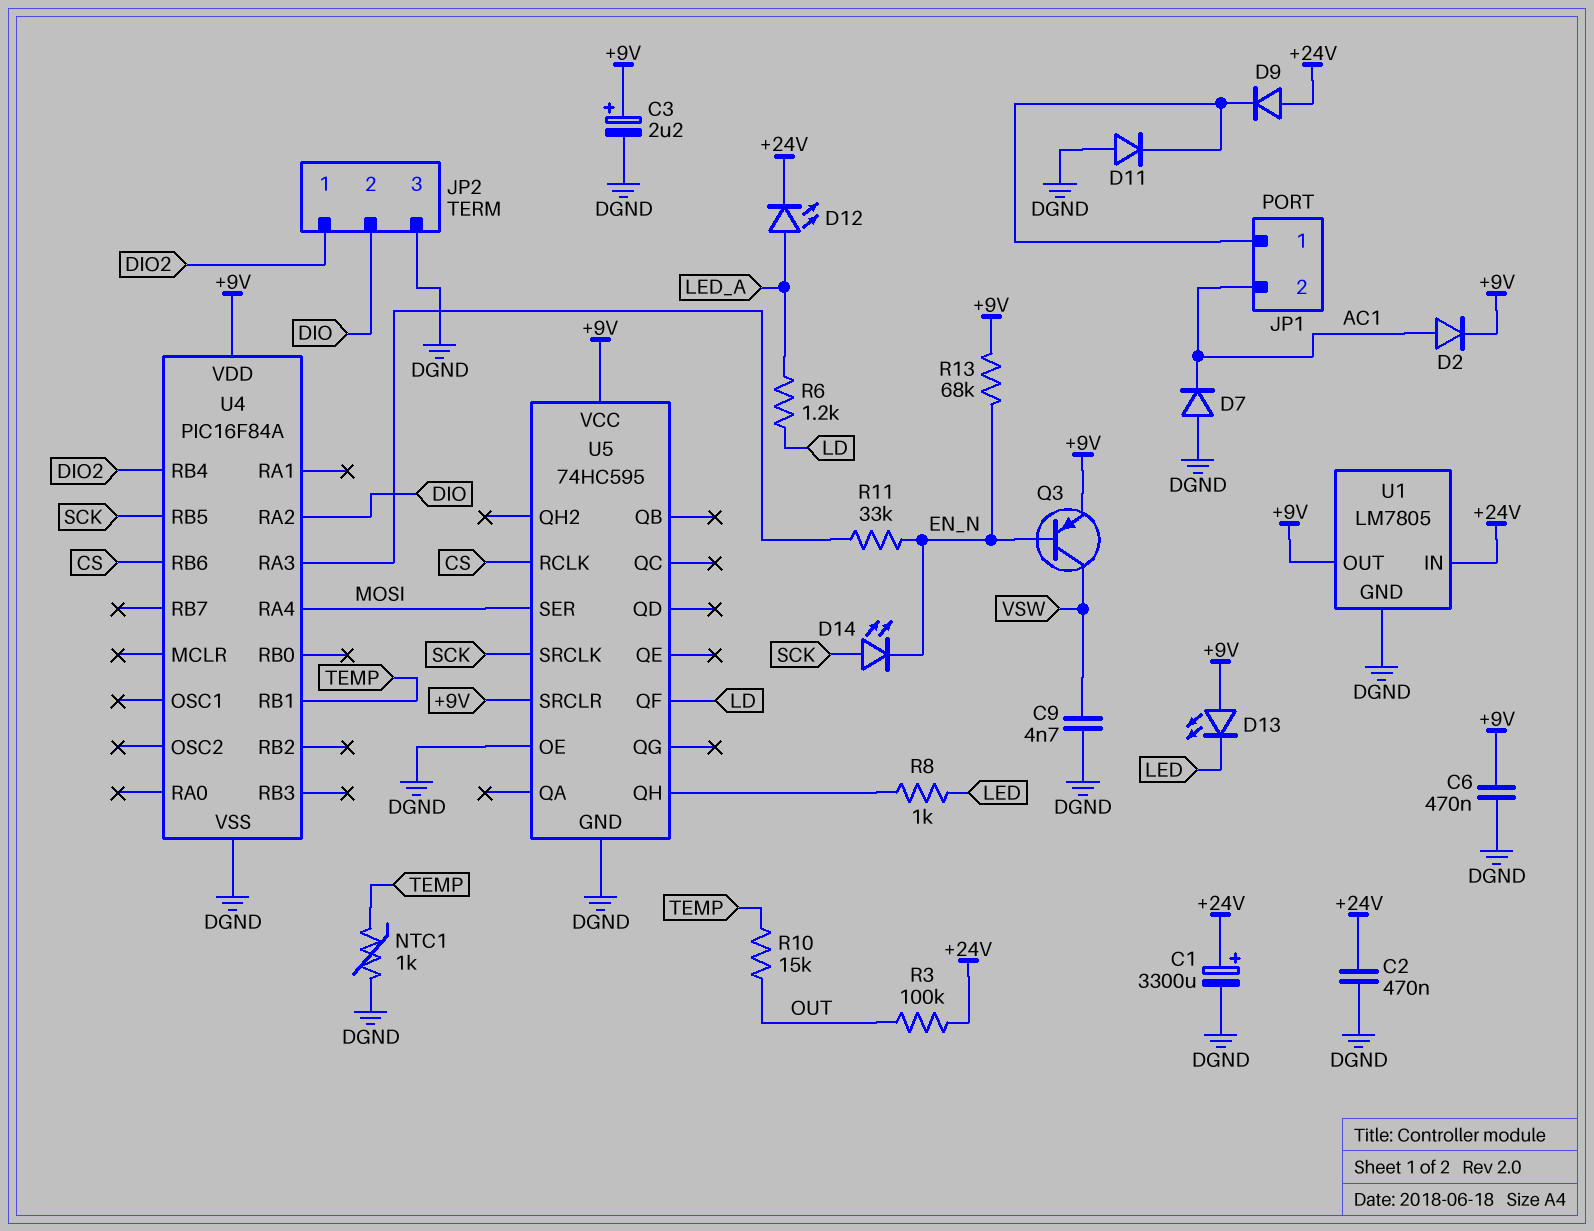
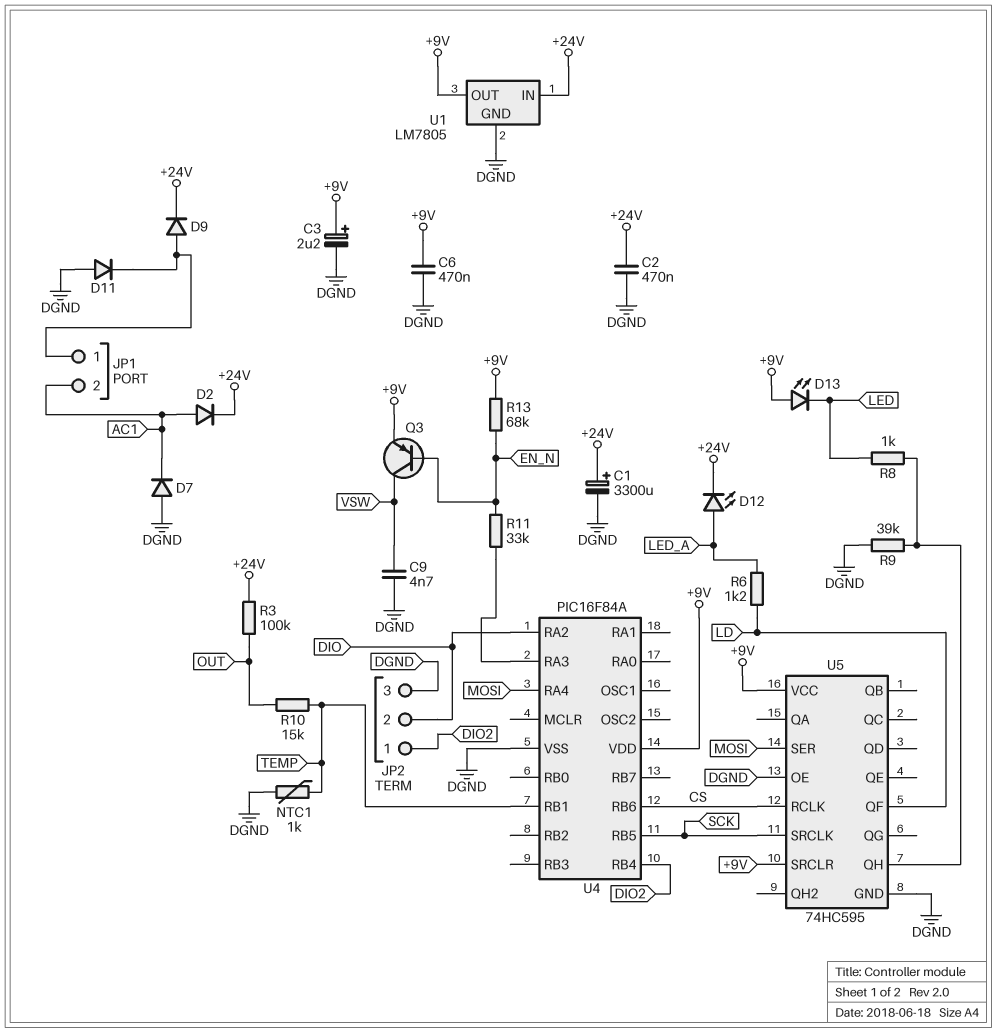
D2: diode (A AC1, K +9V) -> diode (A AC1, K +24V)
D9: diode (A +24V, K JP1/1) -> diode (A JP1/1, K +24V)
D14: LED (A SCK, K EN_N) -> none
R9: none -> 39k (DGND, U5/QH)

